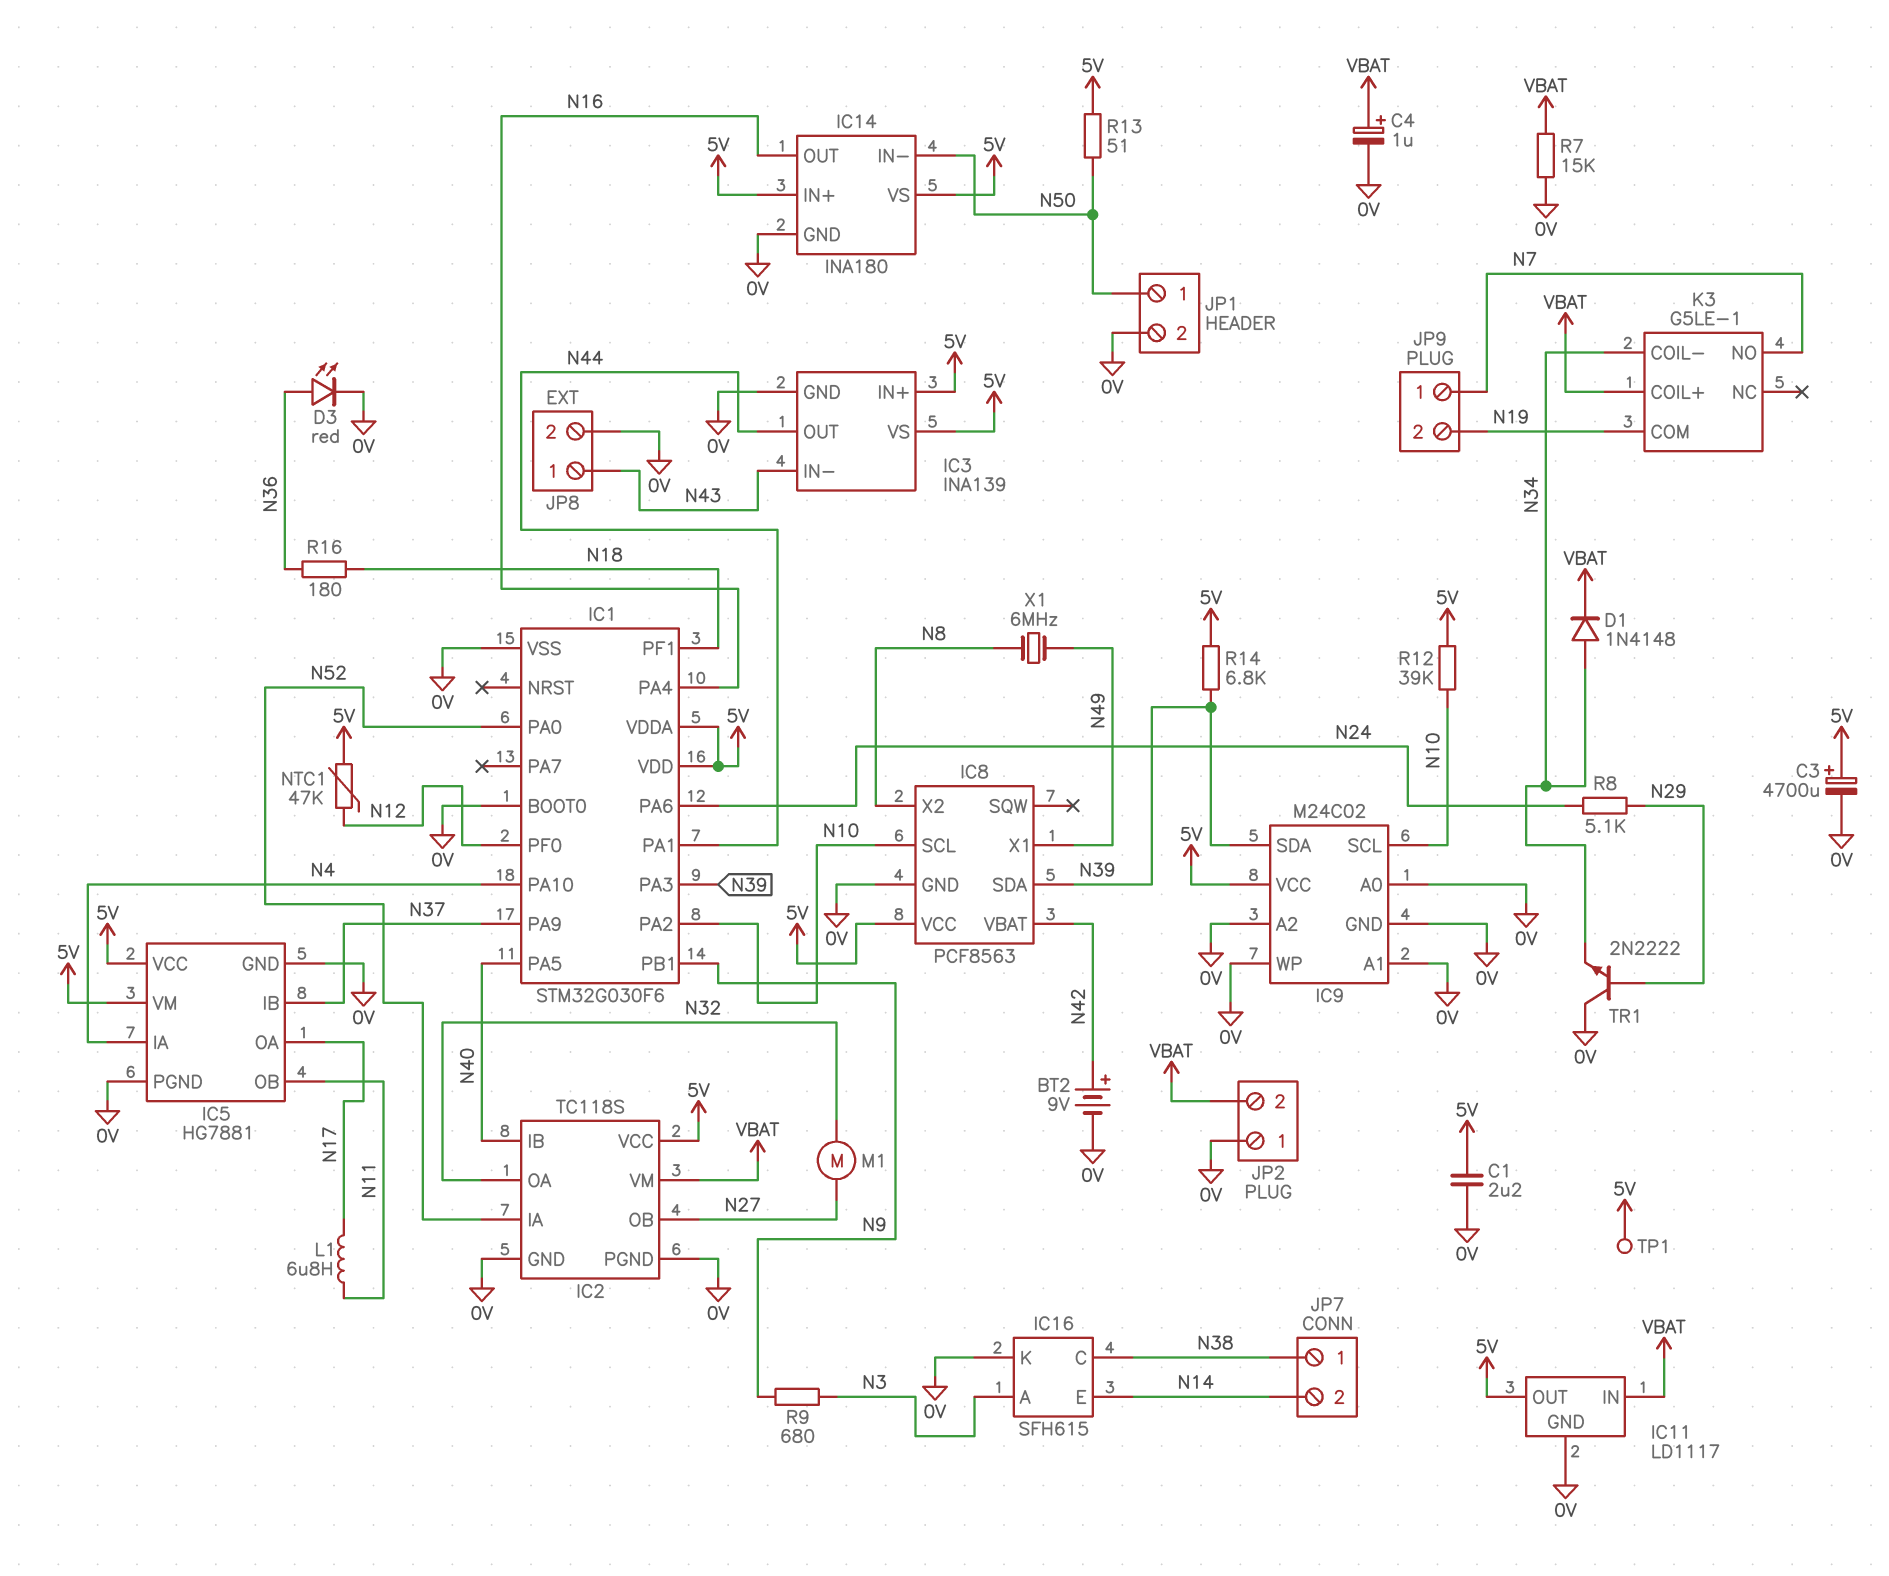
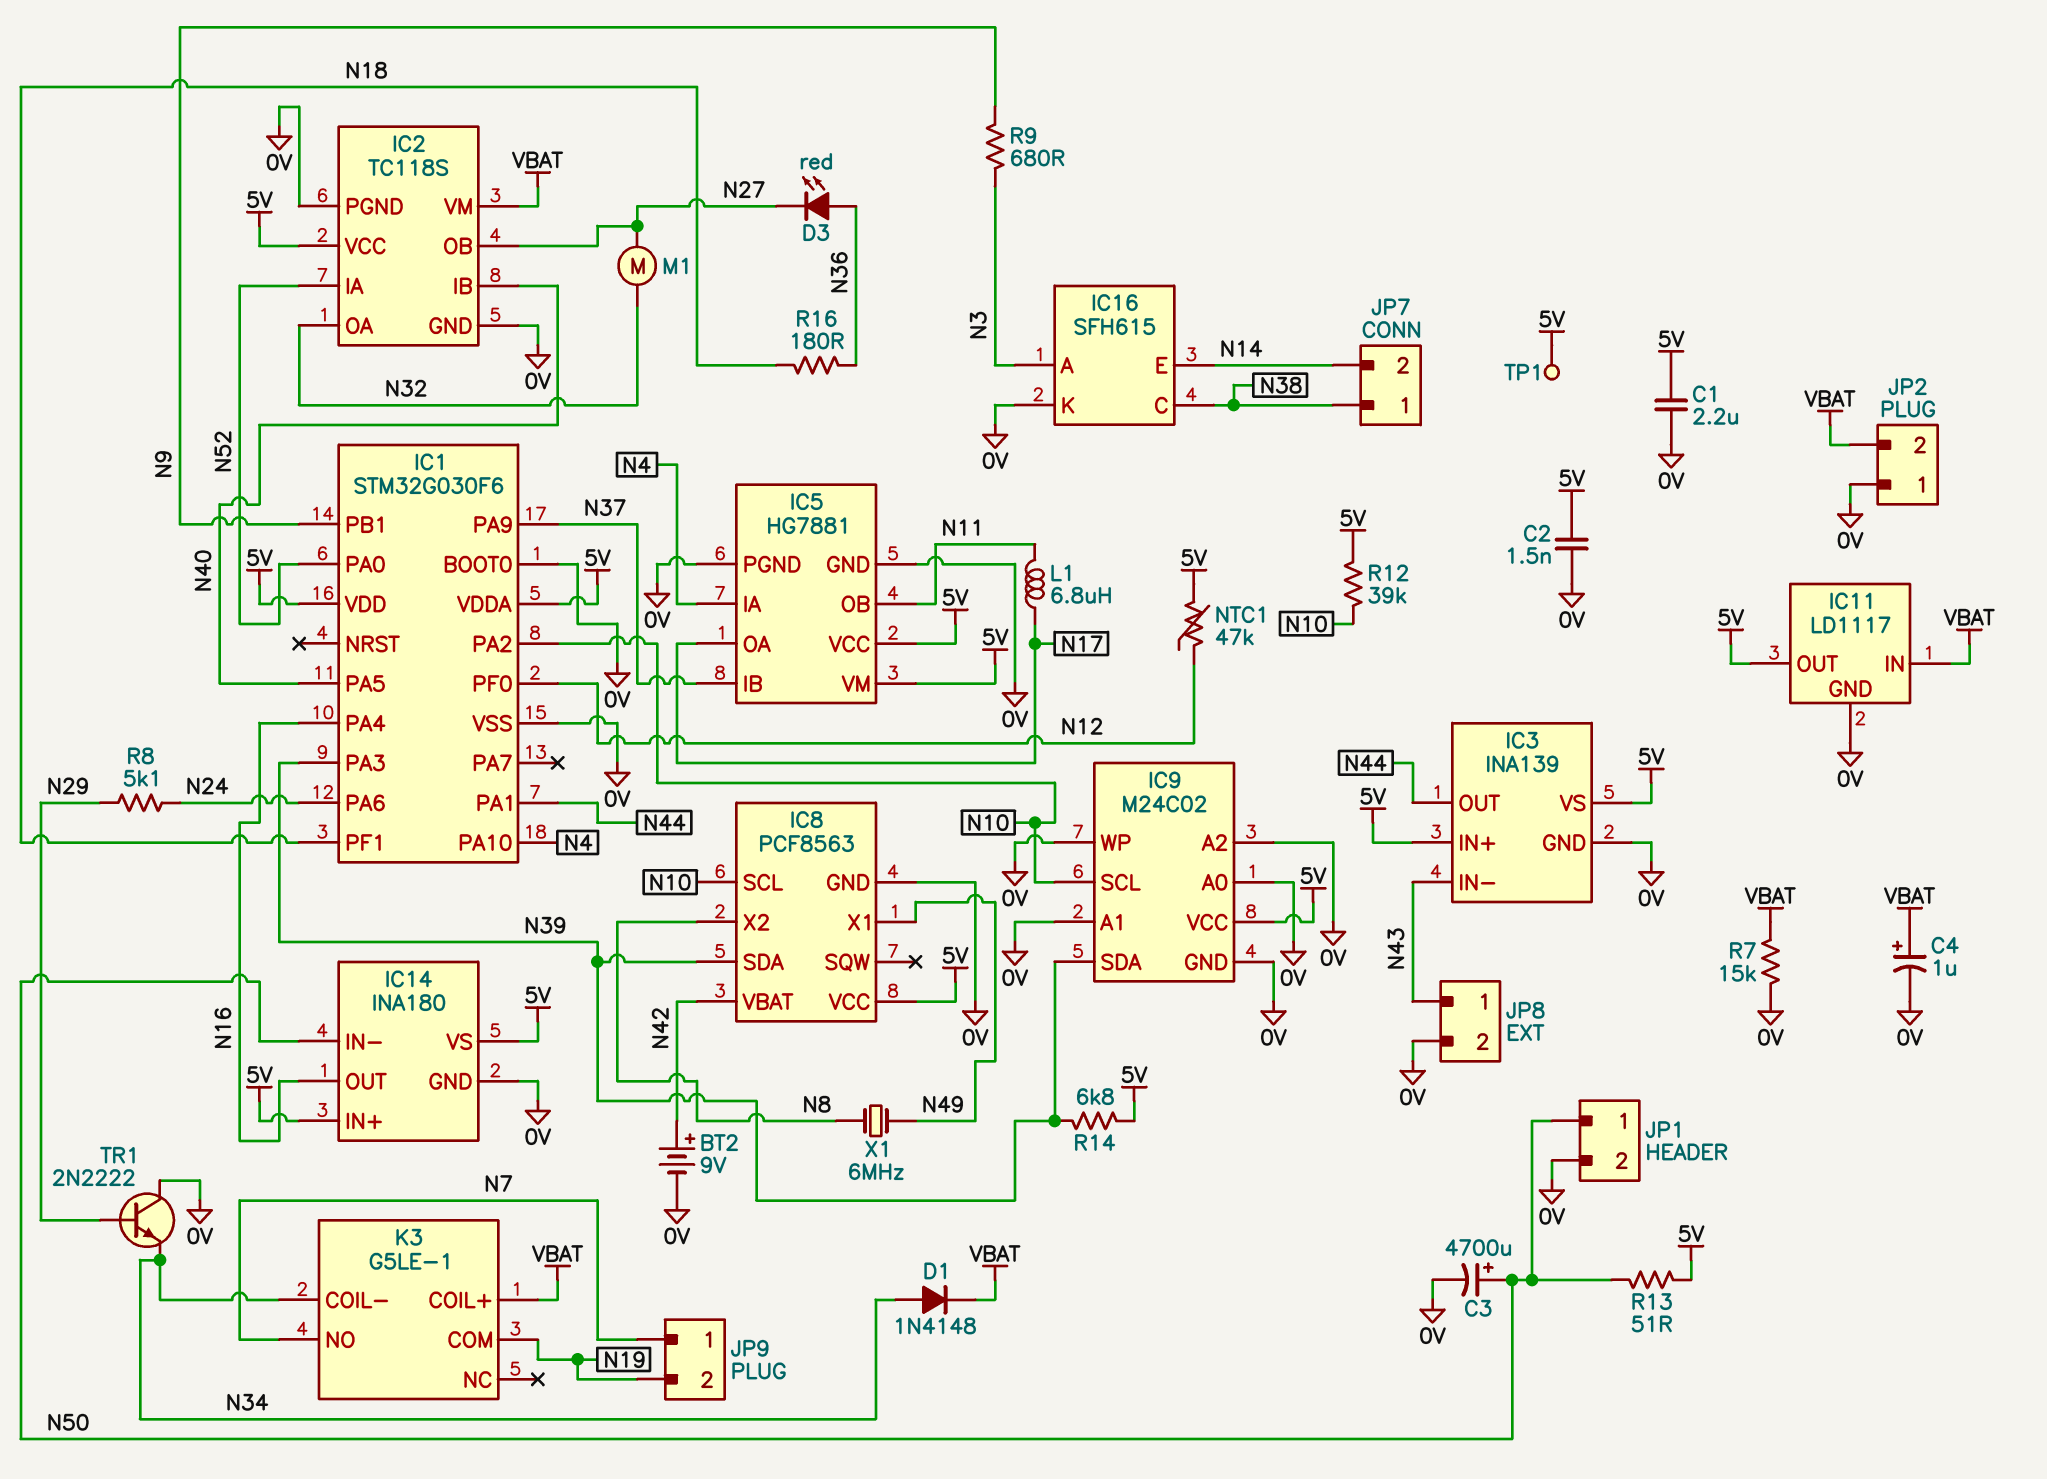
C2: none -> 1.5nF (0V, 5V)
C3: 4700uF (plus 5V, minus 0V) -> 4700uF (plus N50, minus 0V)
D3: LED red (A N36, K 0V) -> LED red (A N36, K N27)

